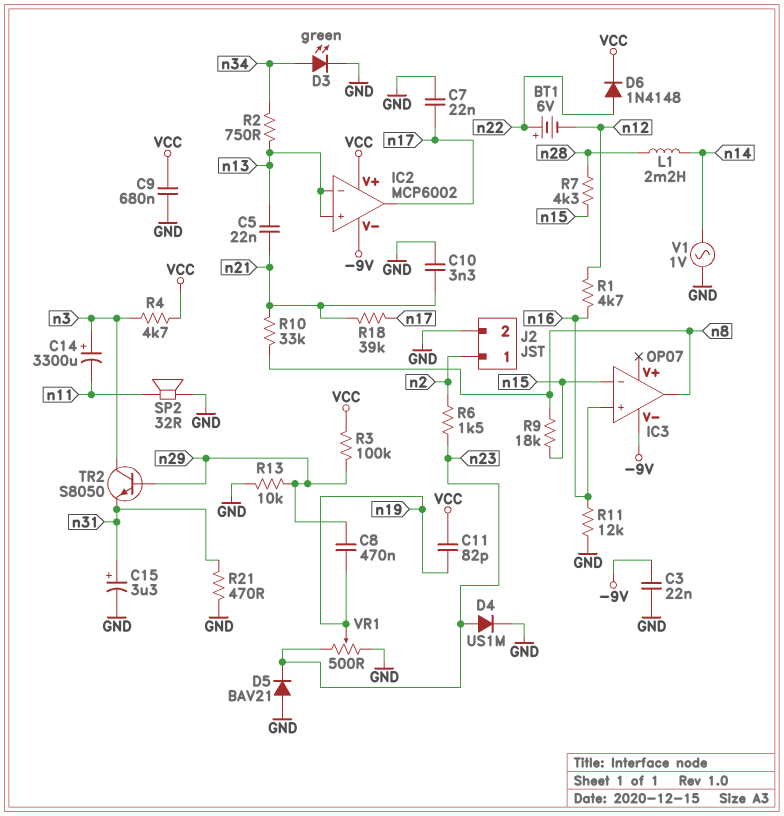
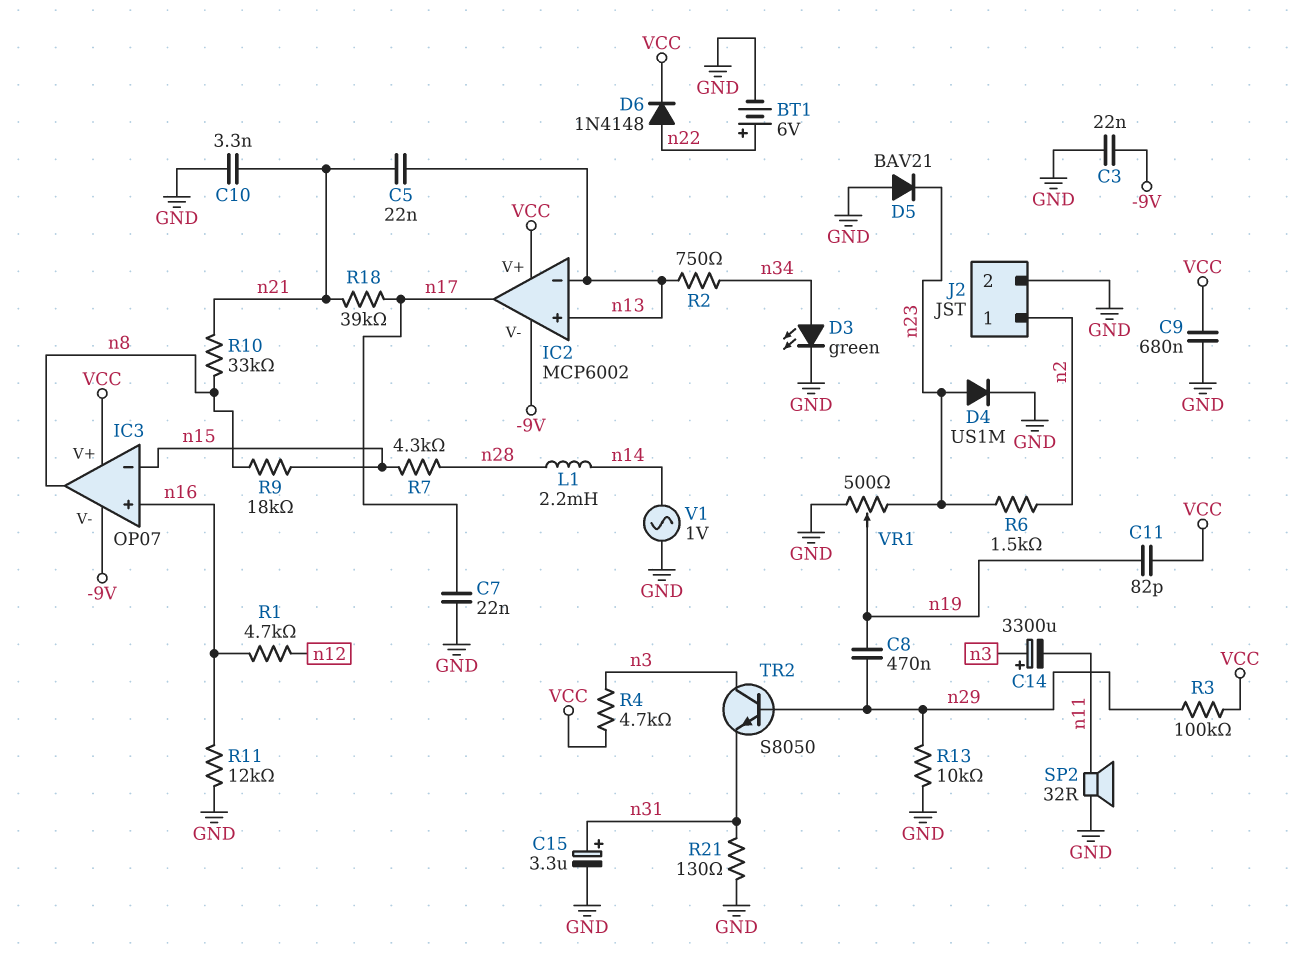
BT1: 6V (plus n22, minus n12) -> 6V (plus n22, minus GND)
IC3 pin V+: none -> VCC
R21: 470 (GND, n31) -> 130 (GND, n31)

